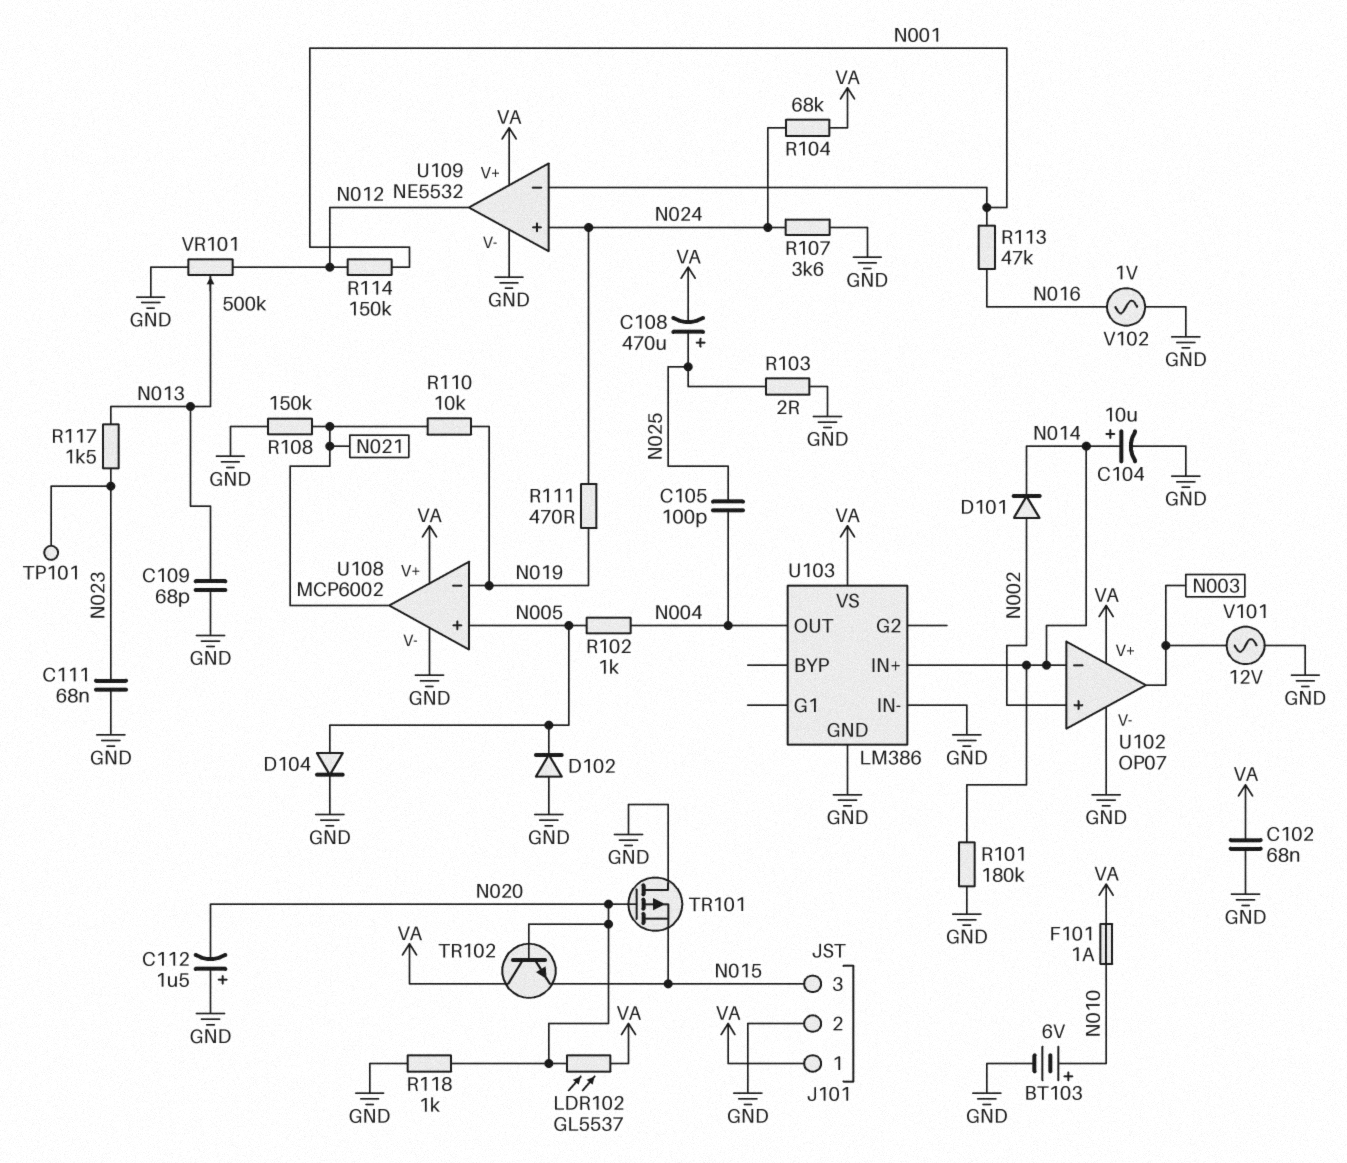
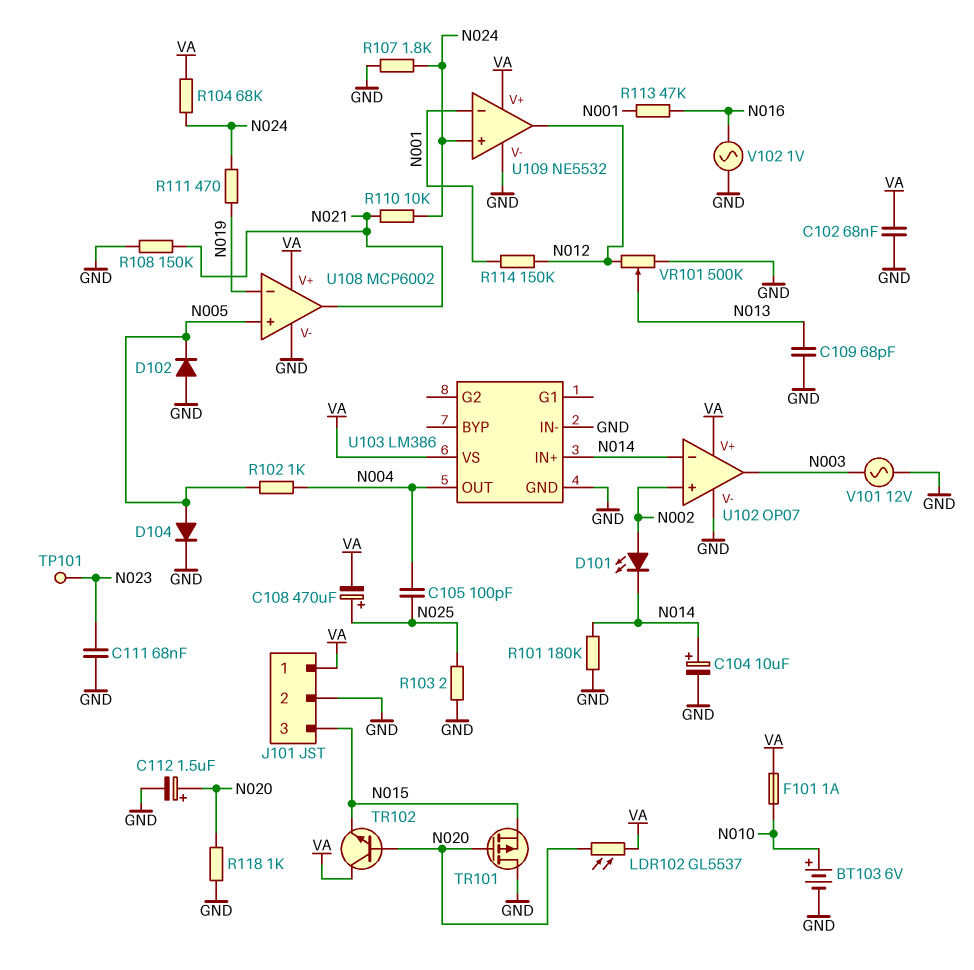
C112: 1.5uF (plus GND, minus N020) -> 1.5uF (plus N020, minus GND)
D101: diode (A N002, K N014) -> LED (A N002, K N014)
R107: 3.6k (GND, N024) -> 1.8k (GND, N024)
R110: 10k (N019, N021) -> 10k (N021, N024)
R117: 1.5k (N013, N023) -> none

